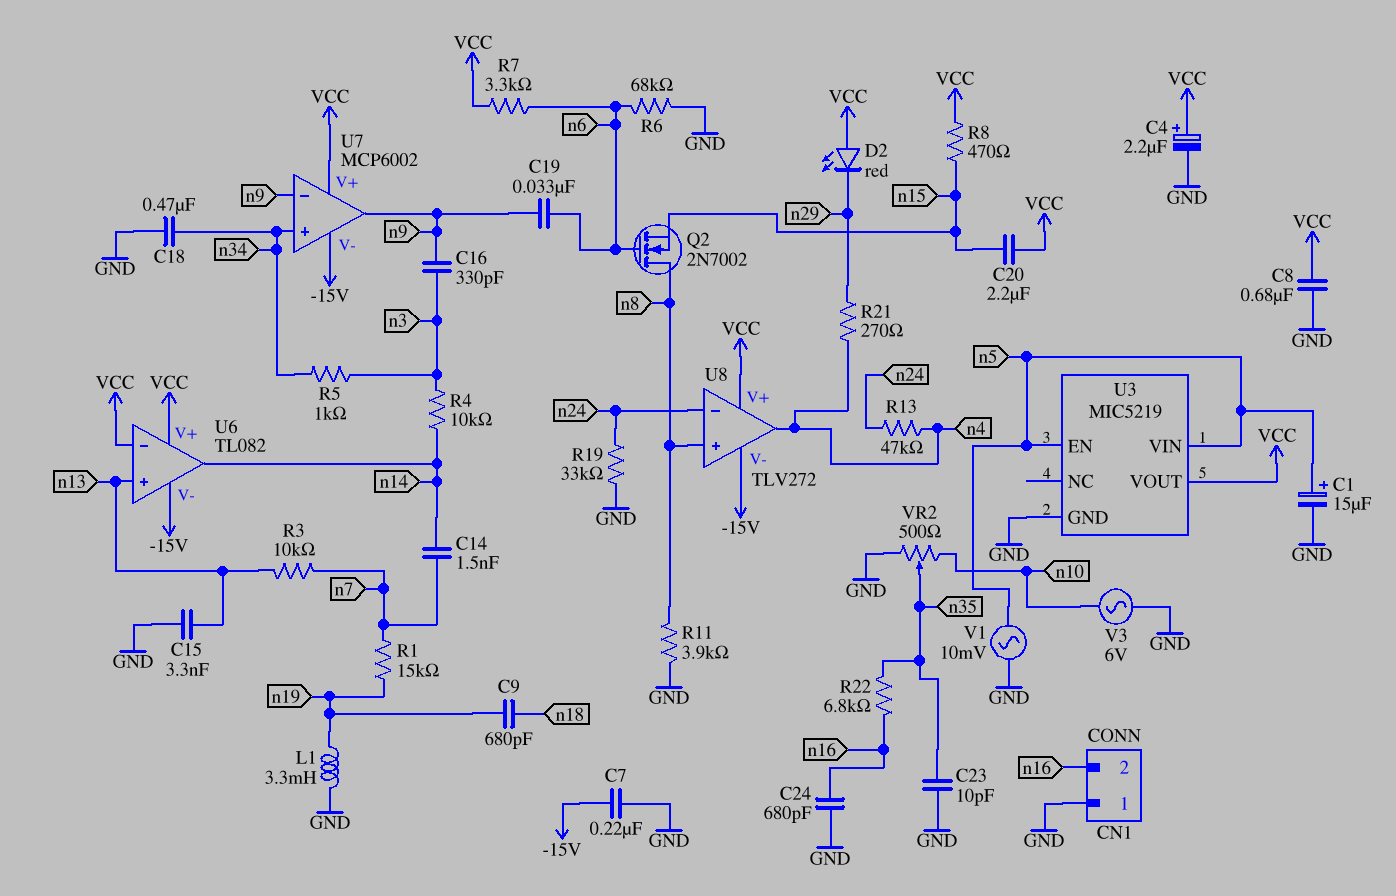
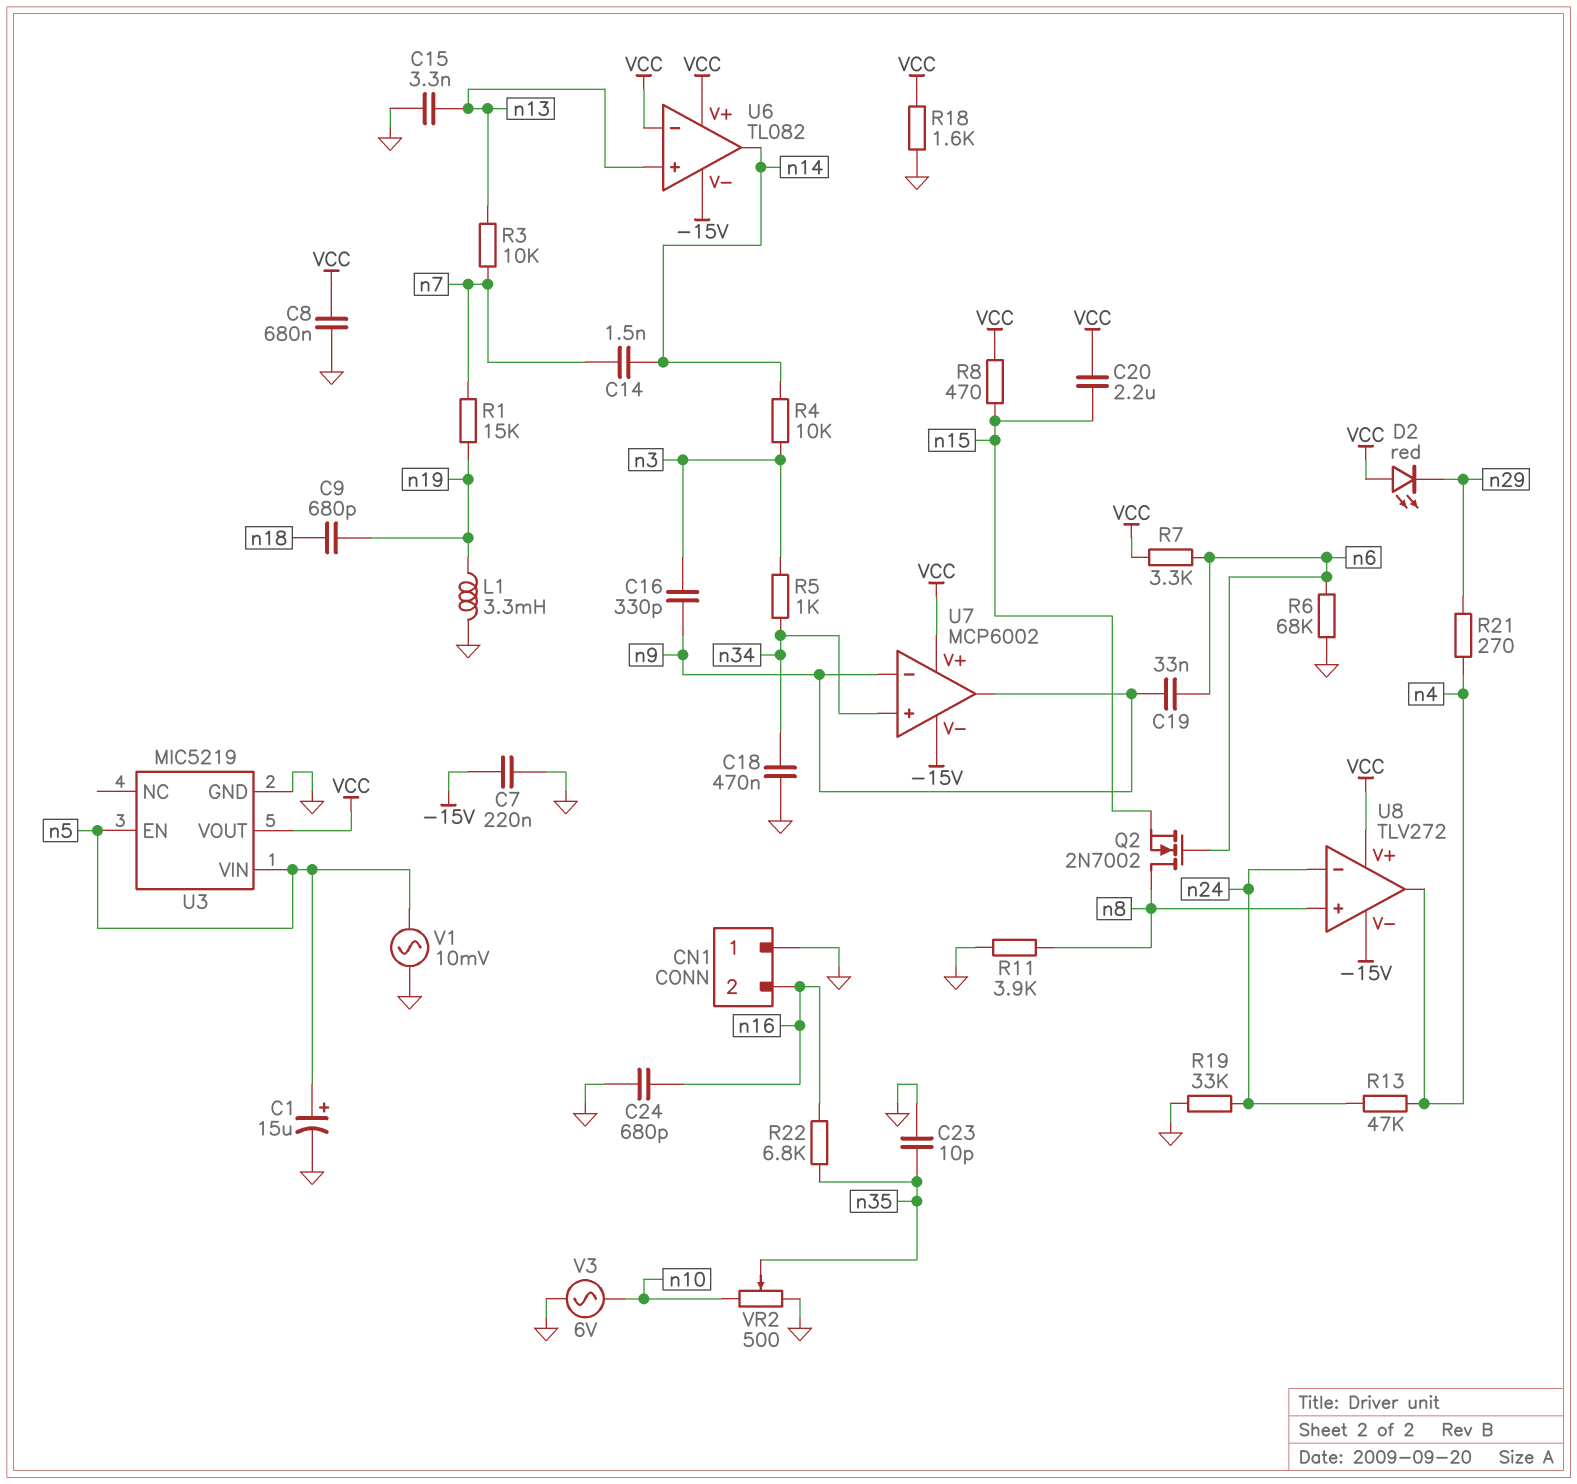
C4: 2.2uF (plus VCC, minus GND) -> none
R18: none -> 1.6k (GND, VCC)

